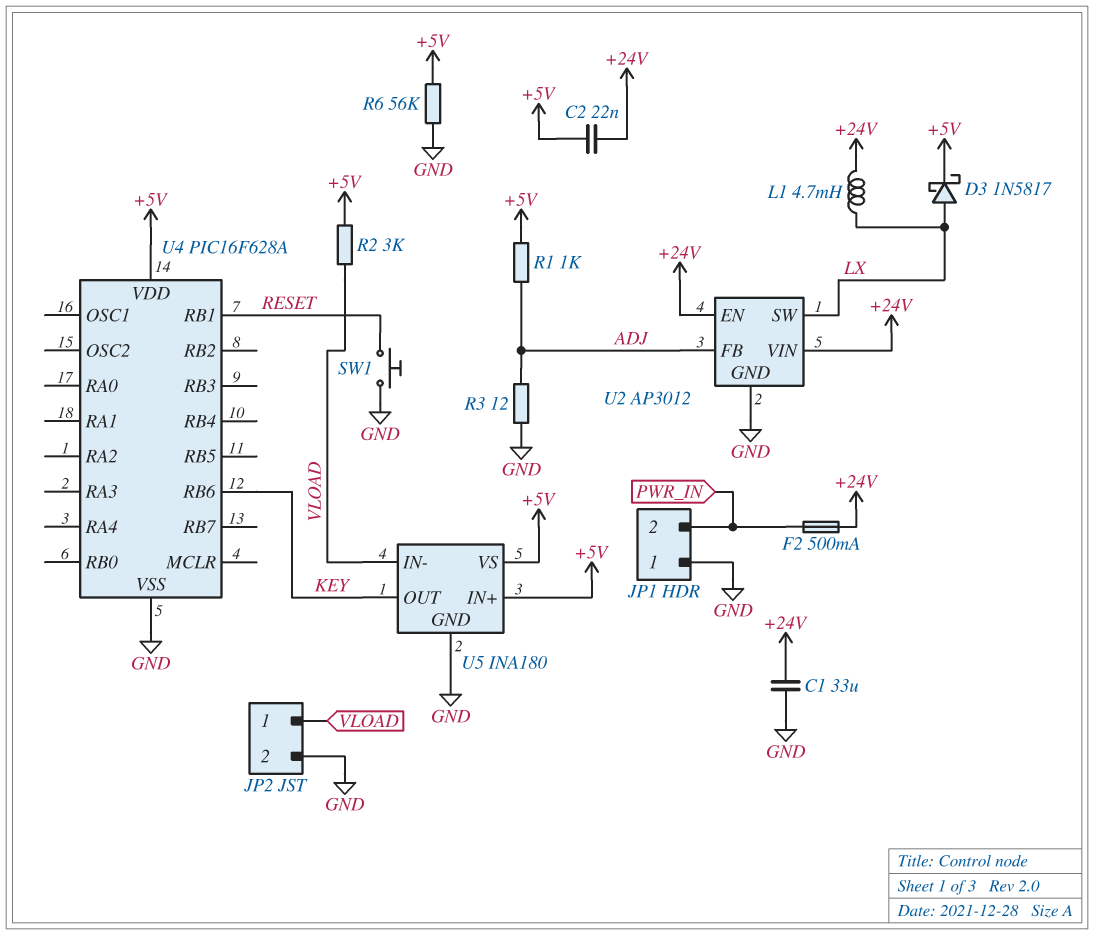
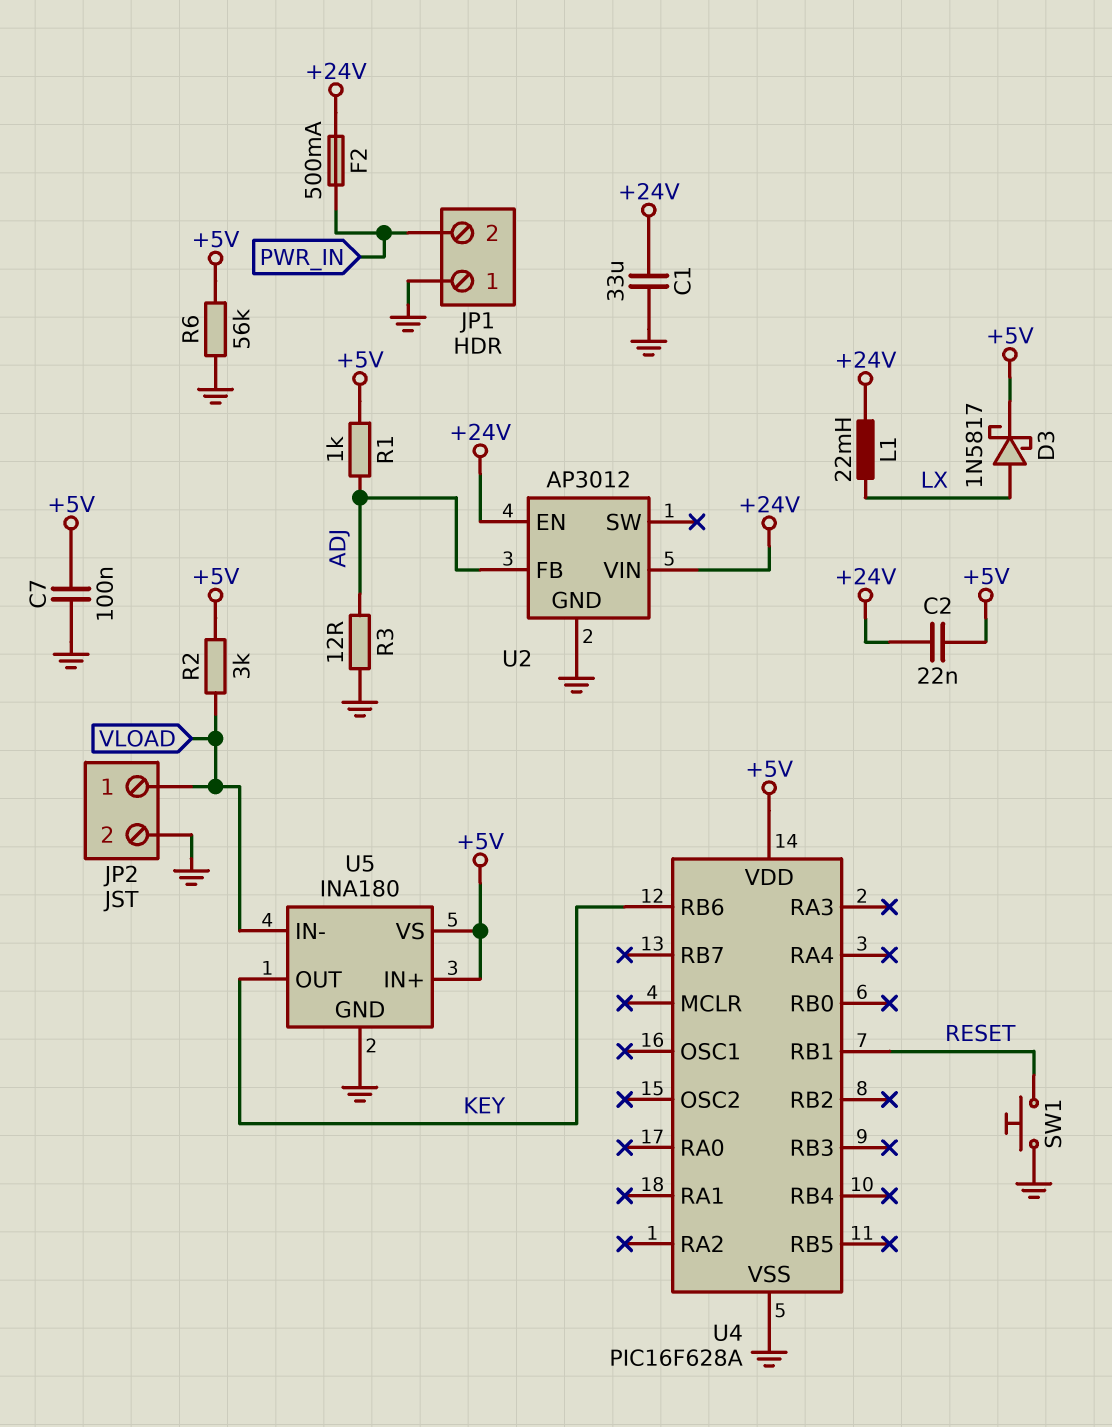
C7: none -> 100nF (+5V, GND)
L1: 4.7mH (+24V, LX) -> 22mH (+24V, LX)
U2 pin SW: LX -> none

